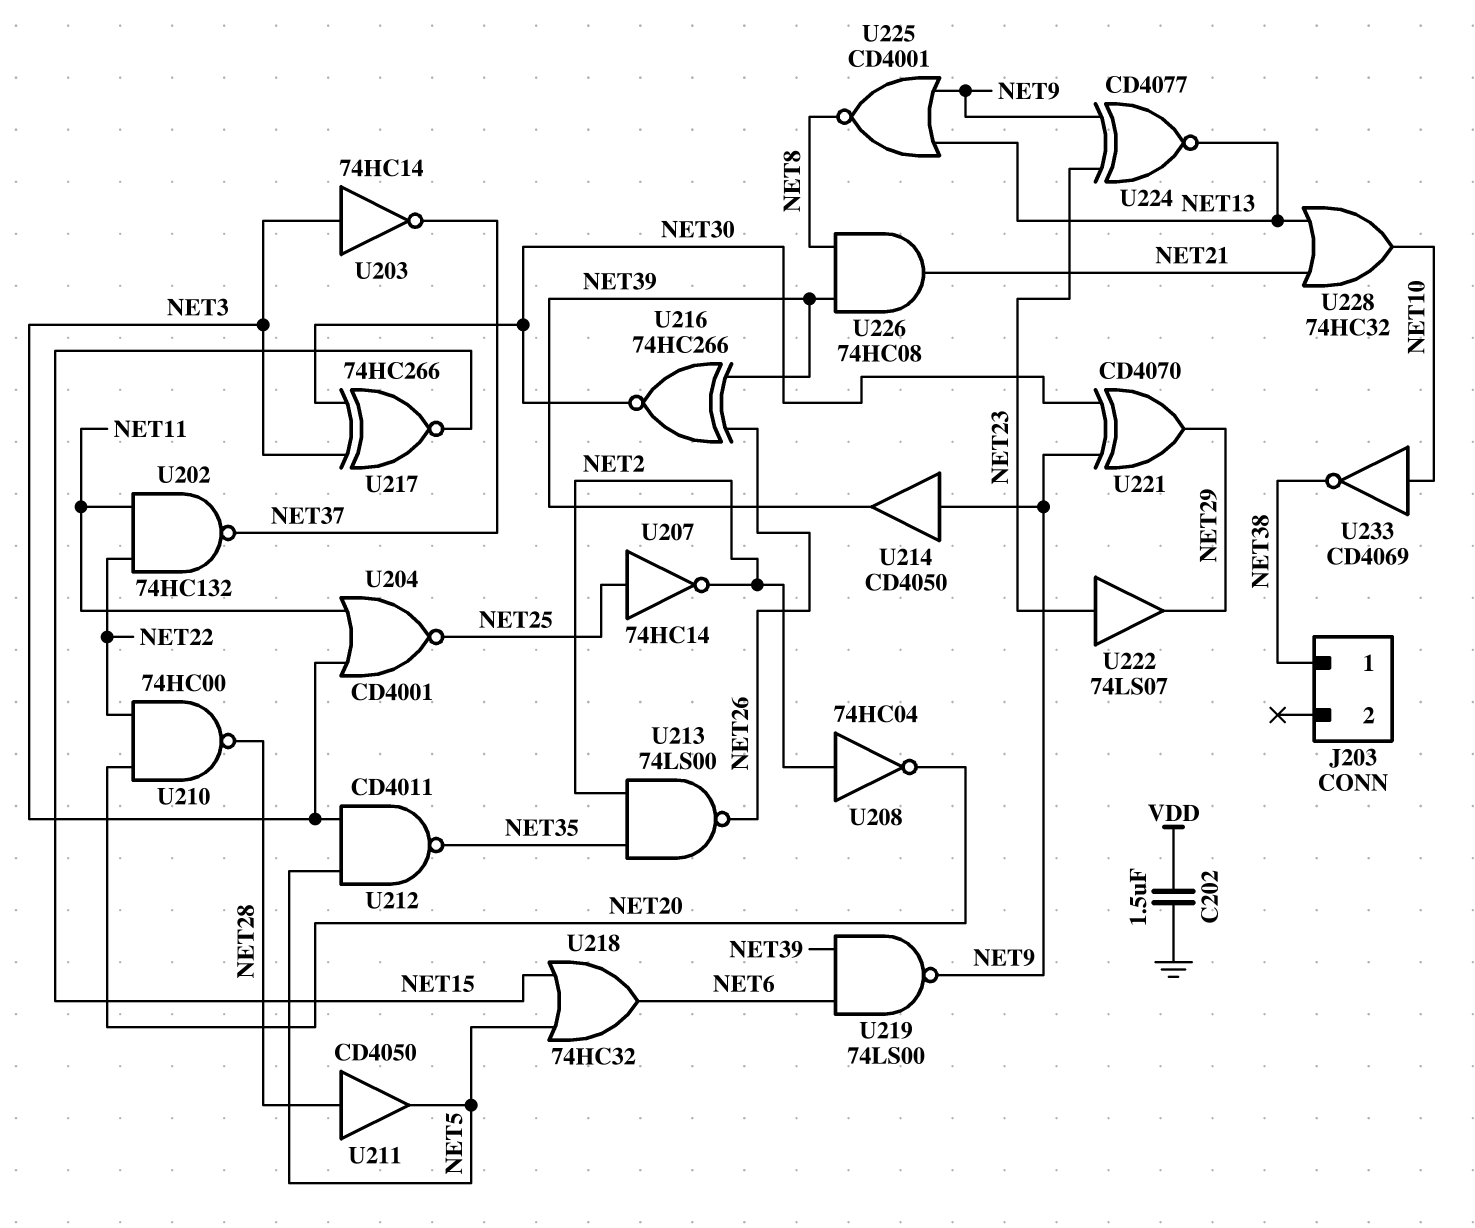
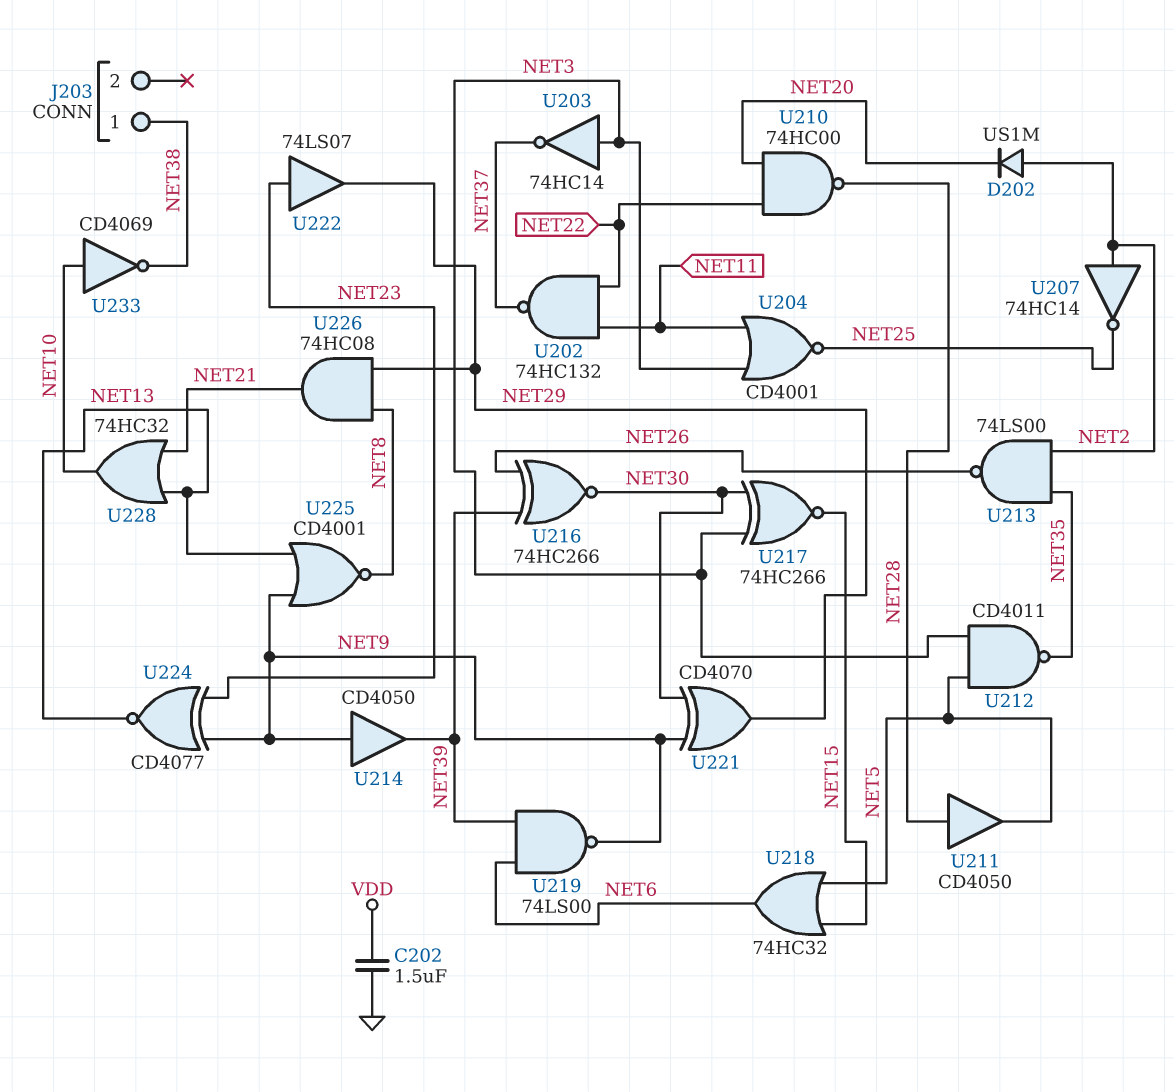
D202: none -> diode US1M (A NET2, K NET20)
U207: NOT 74HC14 (in NET25, out NET2) -> NOT 74HC14 (in NET2, out NET25)
U208: NOT 74HC04 (in NET2, out NET20) -> none
U226: AND 74HC08 (in NET8, in NET39, out NET21) -> AND 74HC08 (in NET8, in NET29, out NET21)

